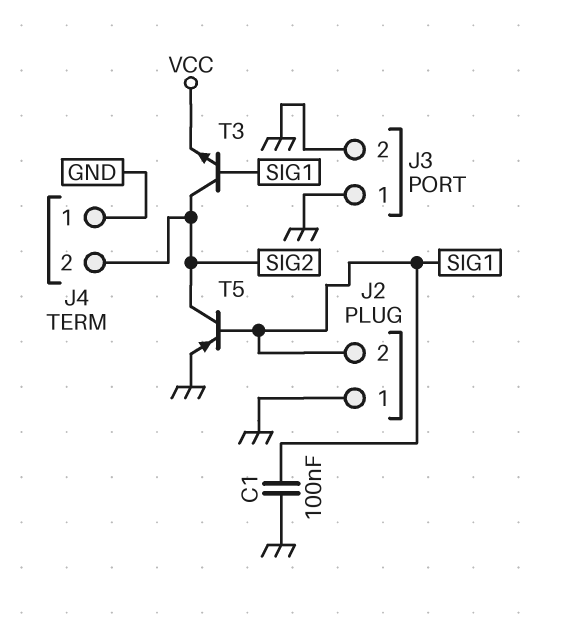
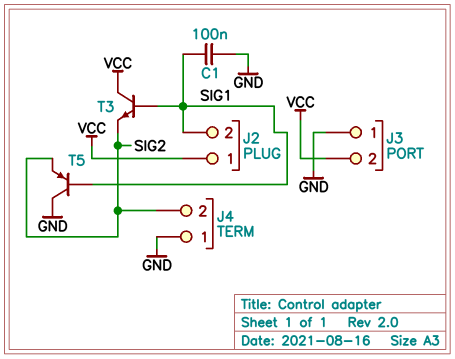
J2 pin 1: GND -> VCC
J3 pin 2: GND -> VCC
T3: NPN (B SIG1, C SIG2, E VCC) -> NPN (B SIG1, C VCC, E SIG2)
T5: PNP (B SIG1, C SIG2, E GND) -> PNP (B SIG1, C GND, E SIG2)

